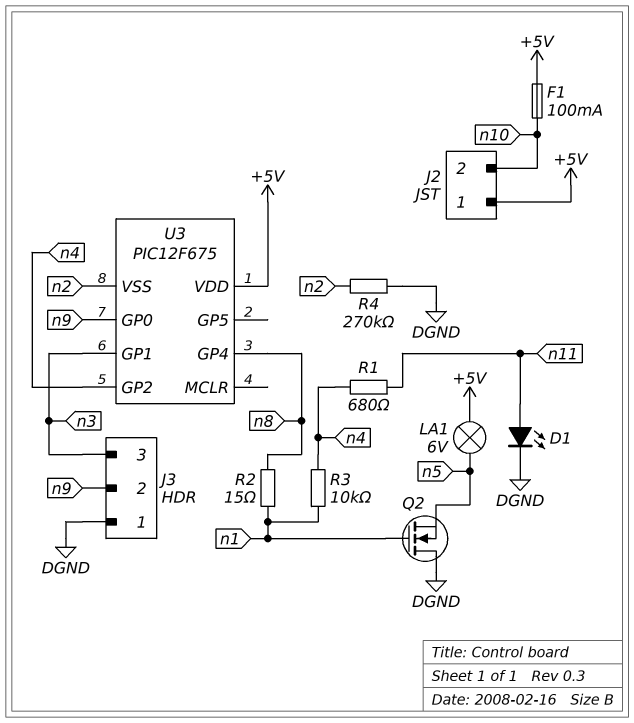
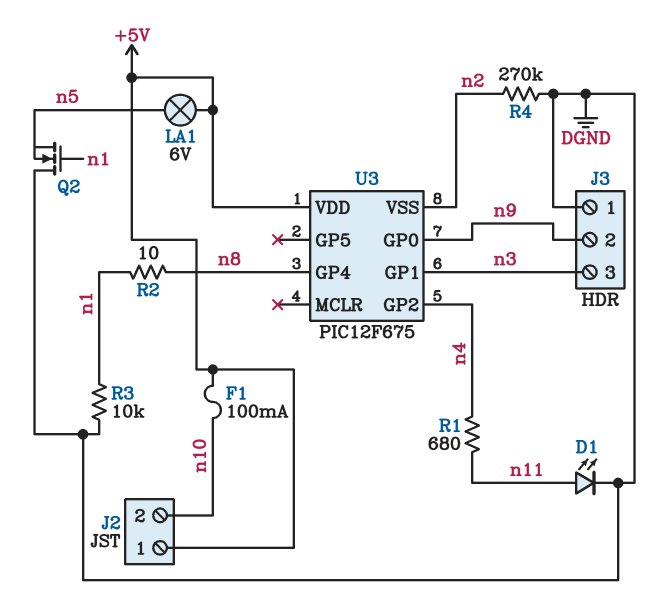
R2: 15 (n1, n8) -> 10 (n1, n8)
R3: 10k (n1, n4) -> 10k (DGND, n1)

